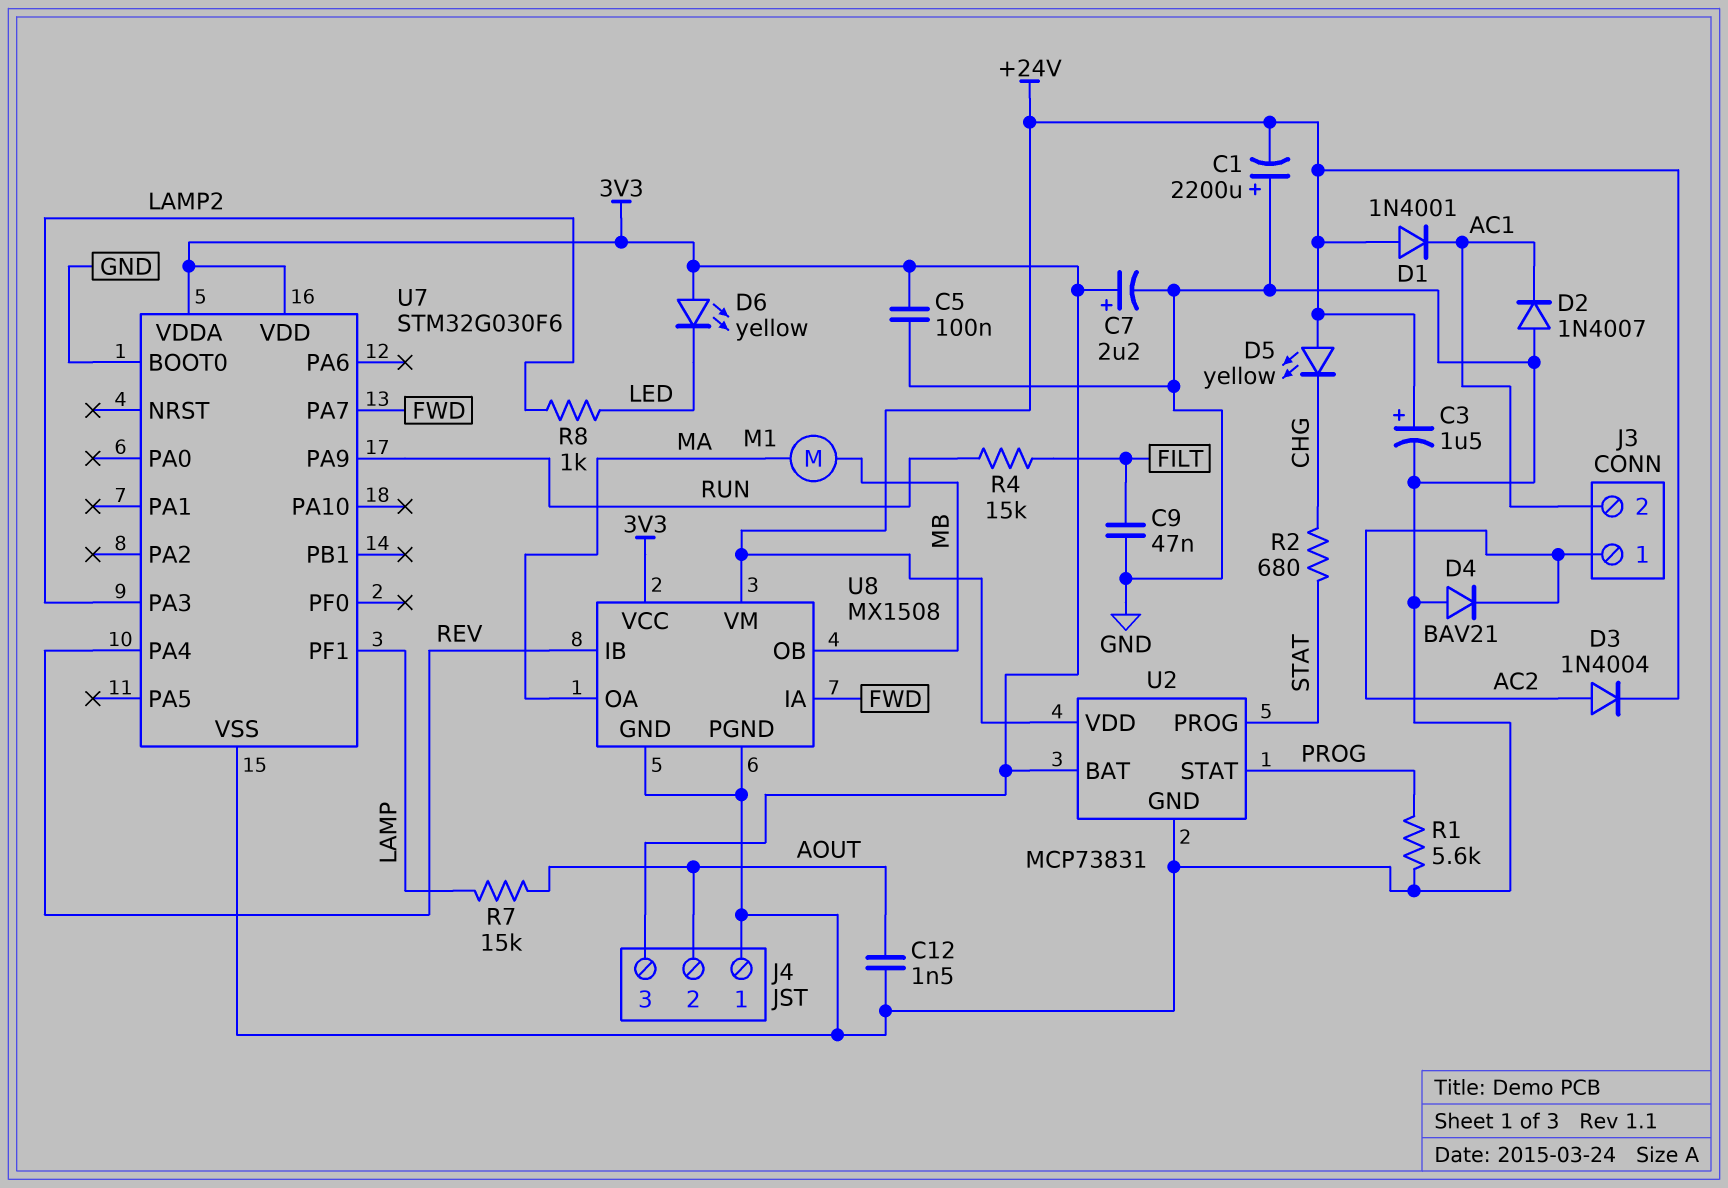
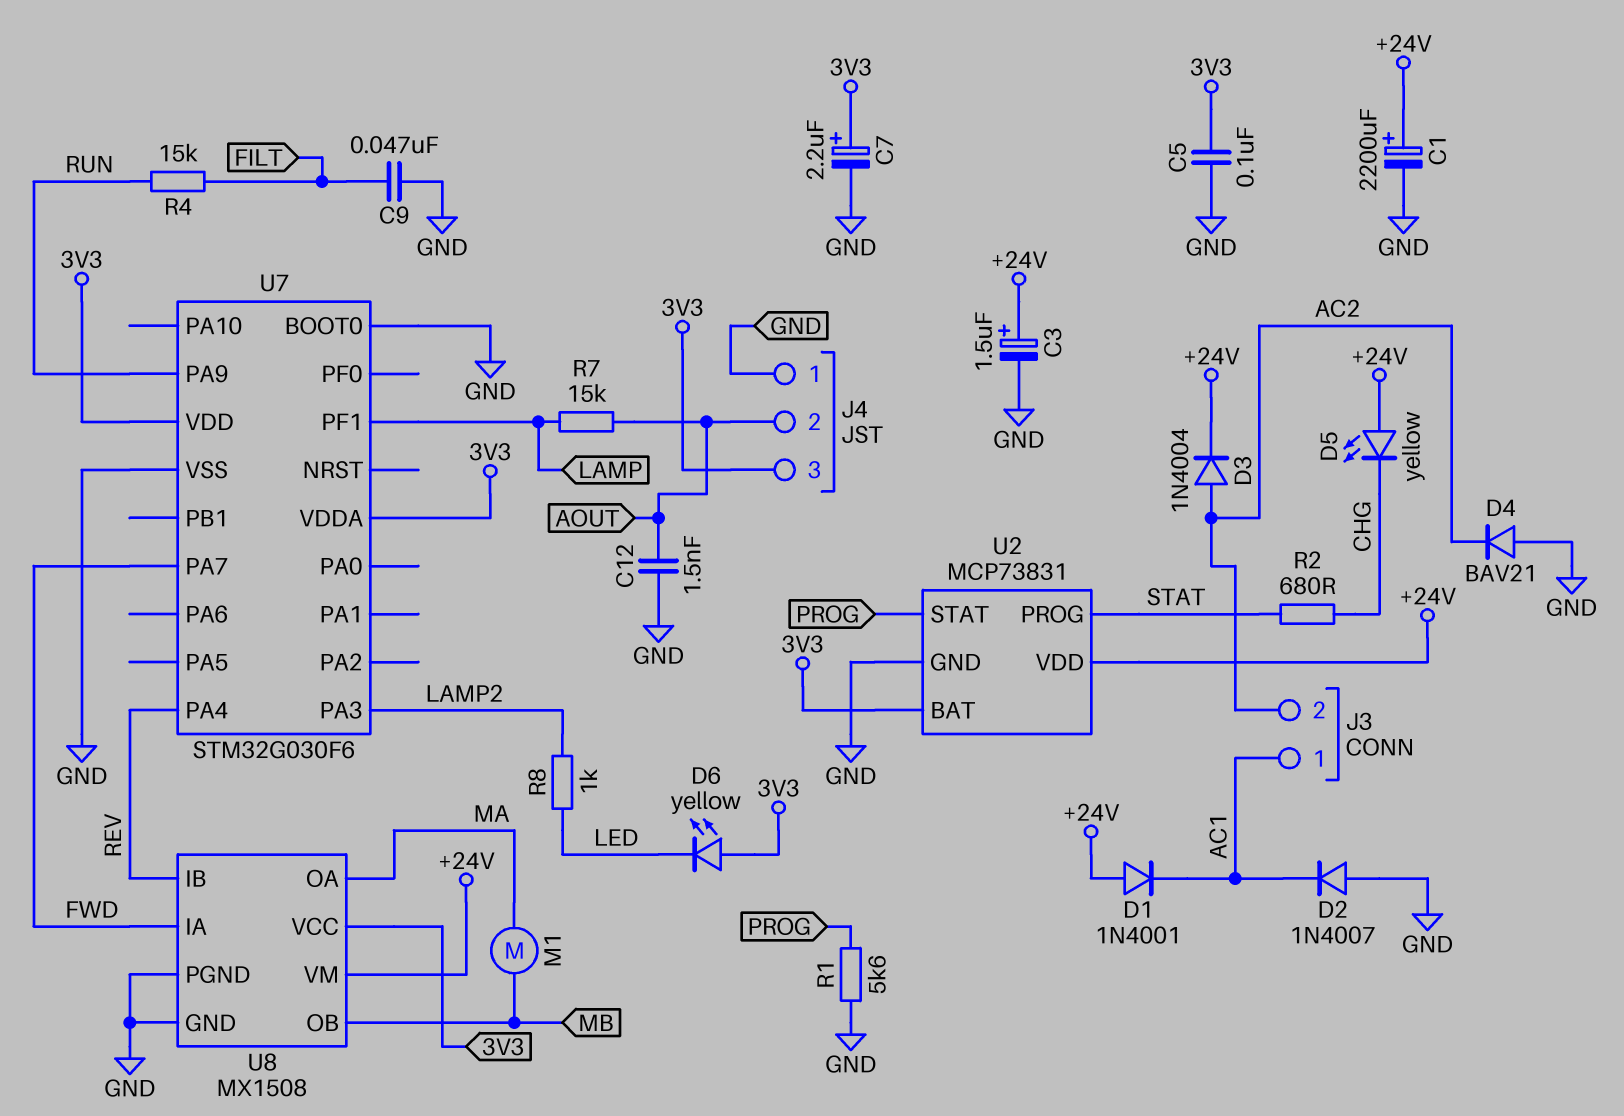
C1: 2200uF (plus GND, minus +24V) -> 2200uF (plus +24V, minus GND)
J3 pin 1: AC2 -> AC1
J3 pin 2: AC1 -> AC2

